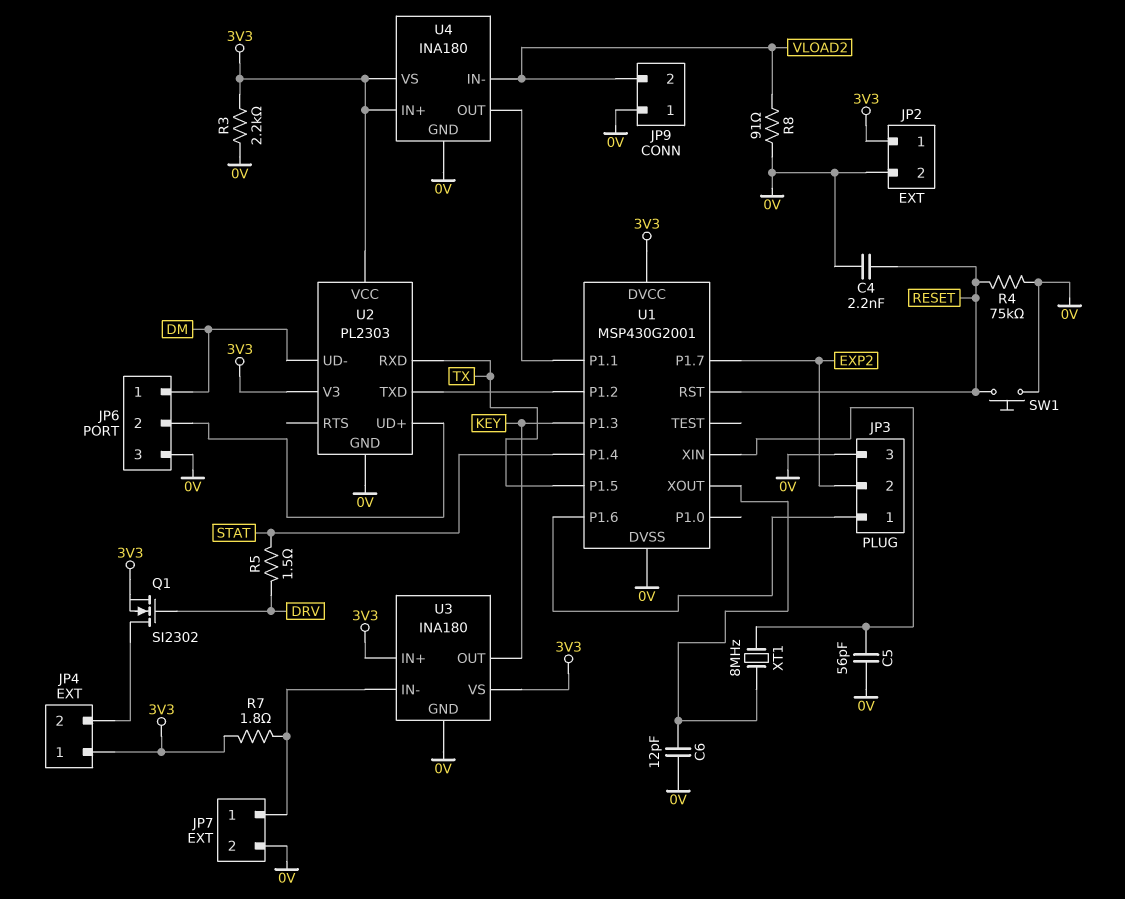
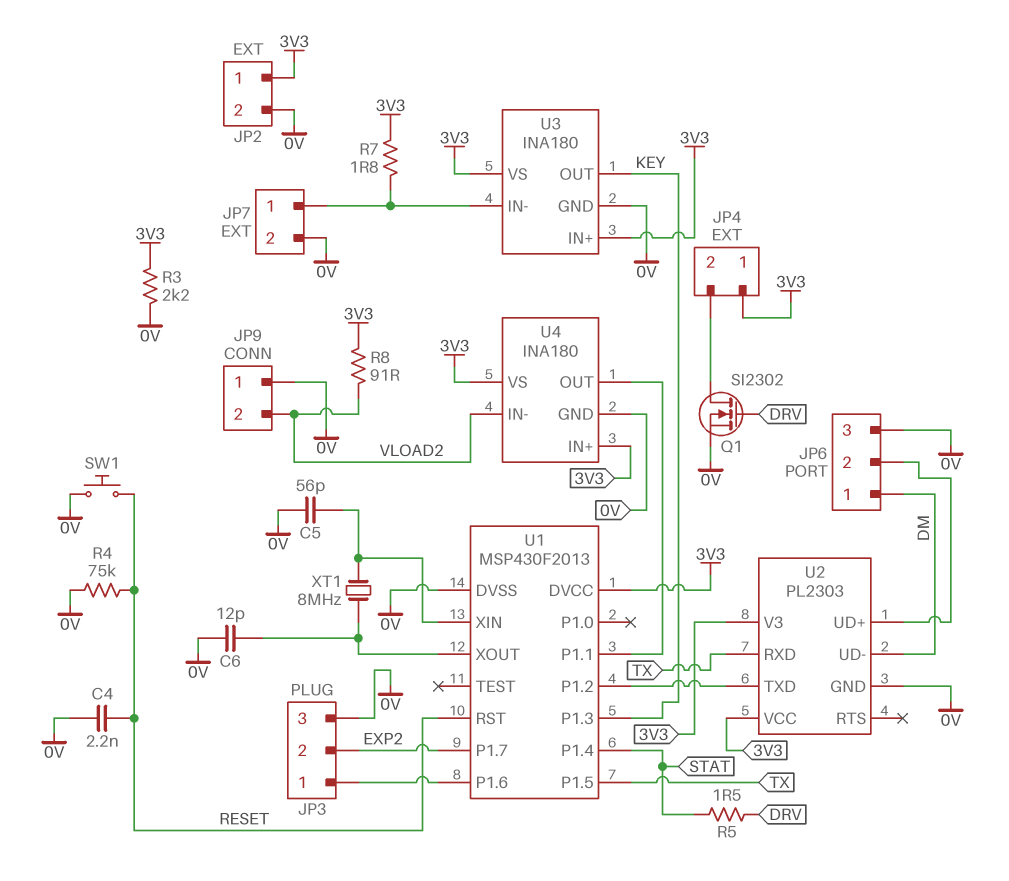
Q1: NMOS SI2302 (G DRV, D JP4/2, S 3V3) -> NMOS SI2302 (G DRV, D JP4/2, S 0V)
R8: 91 (0V, VLOAD2) -> 91 (3V3, VLOAD2)
U1: MSP430G2001 -> MSP430F2013

